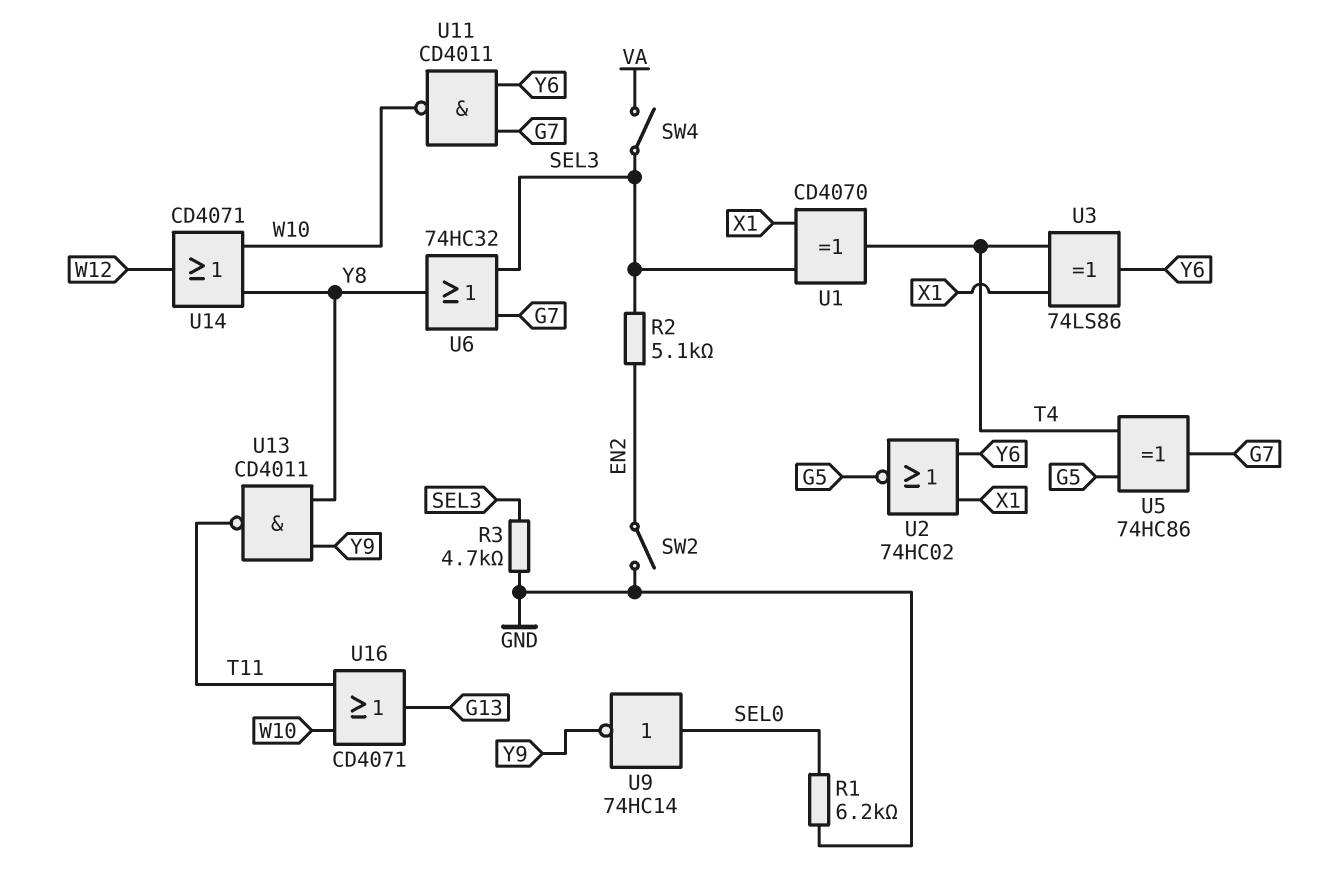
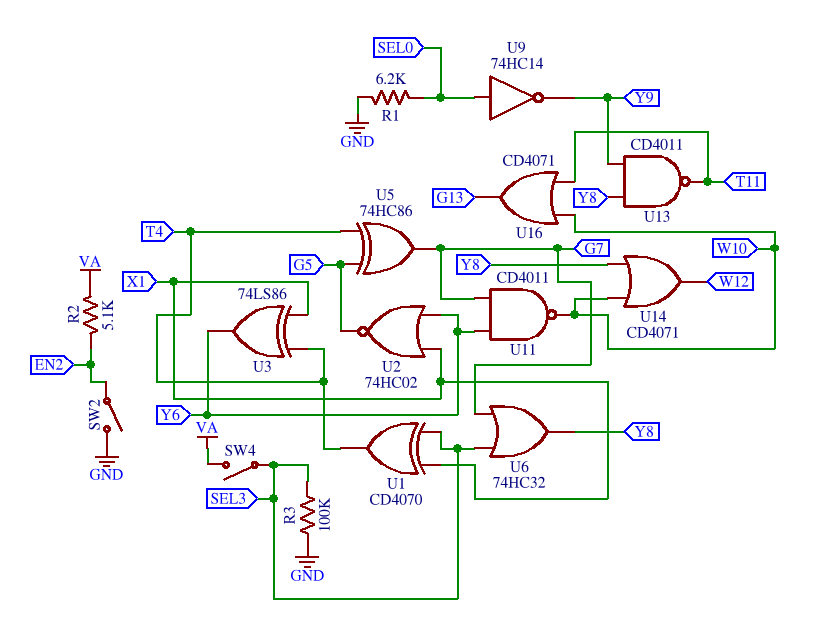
R2: 5.1k (EN2, SEL3) -> 5.1k (EN2, VA)
R3: 4.7k (GND, SEL3) -> 100k (GND, SEL3)

